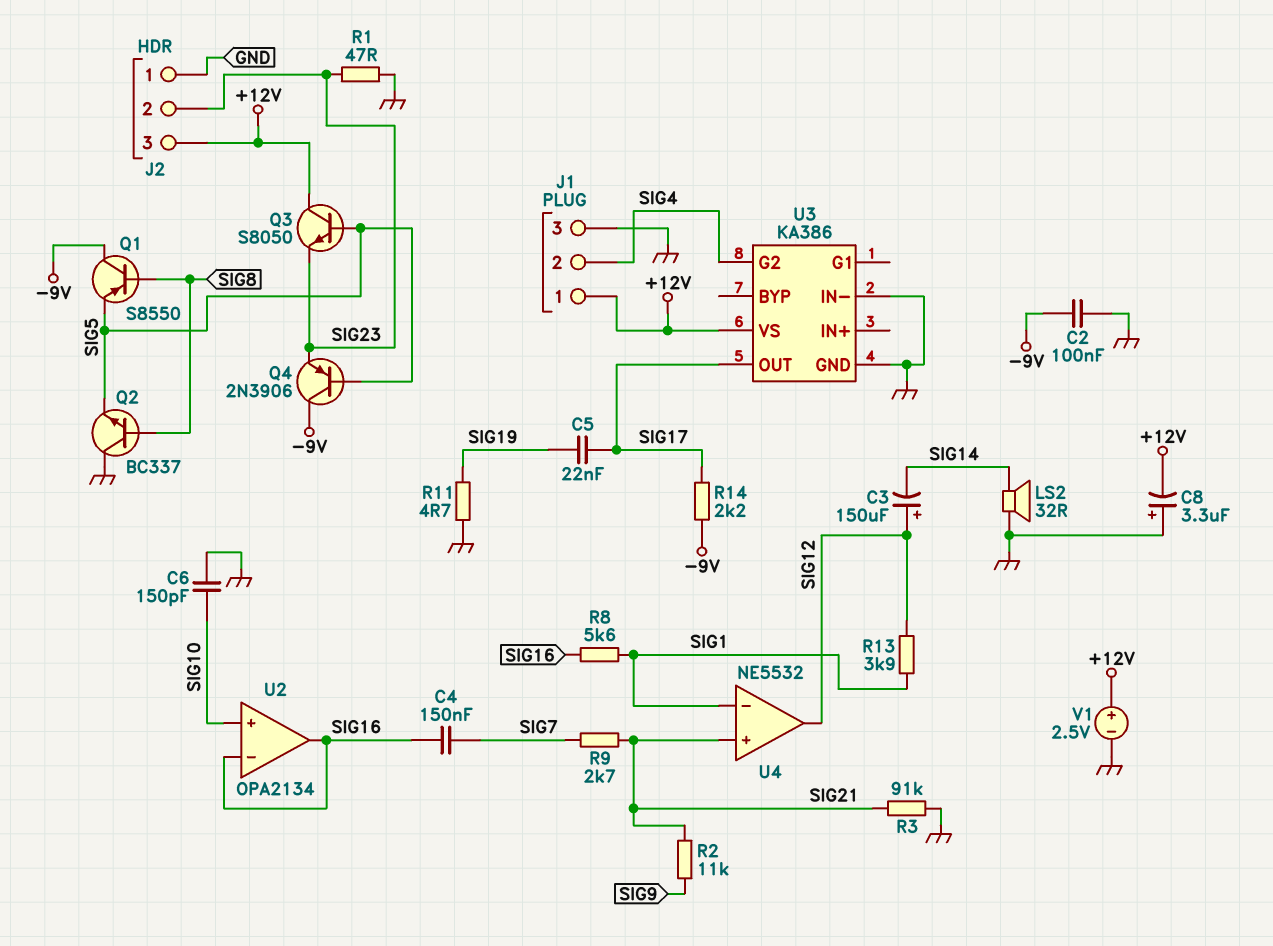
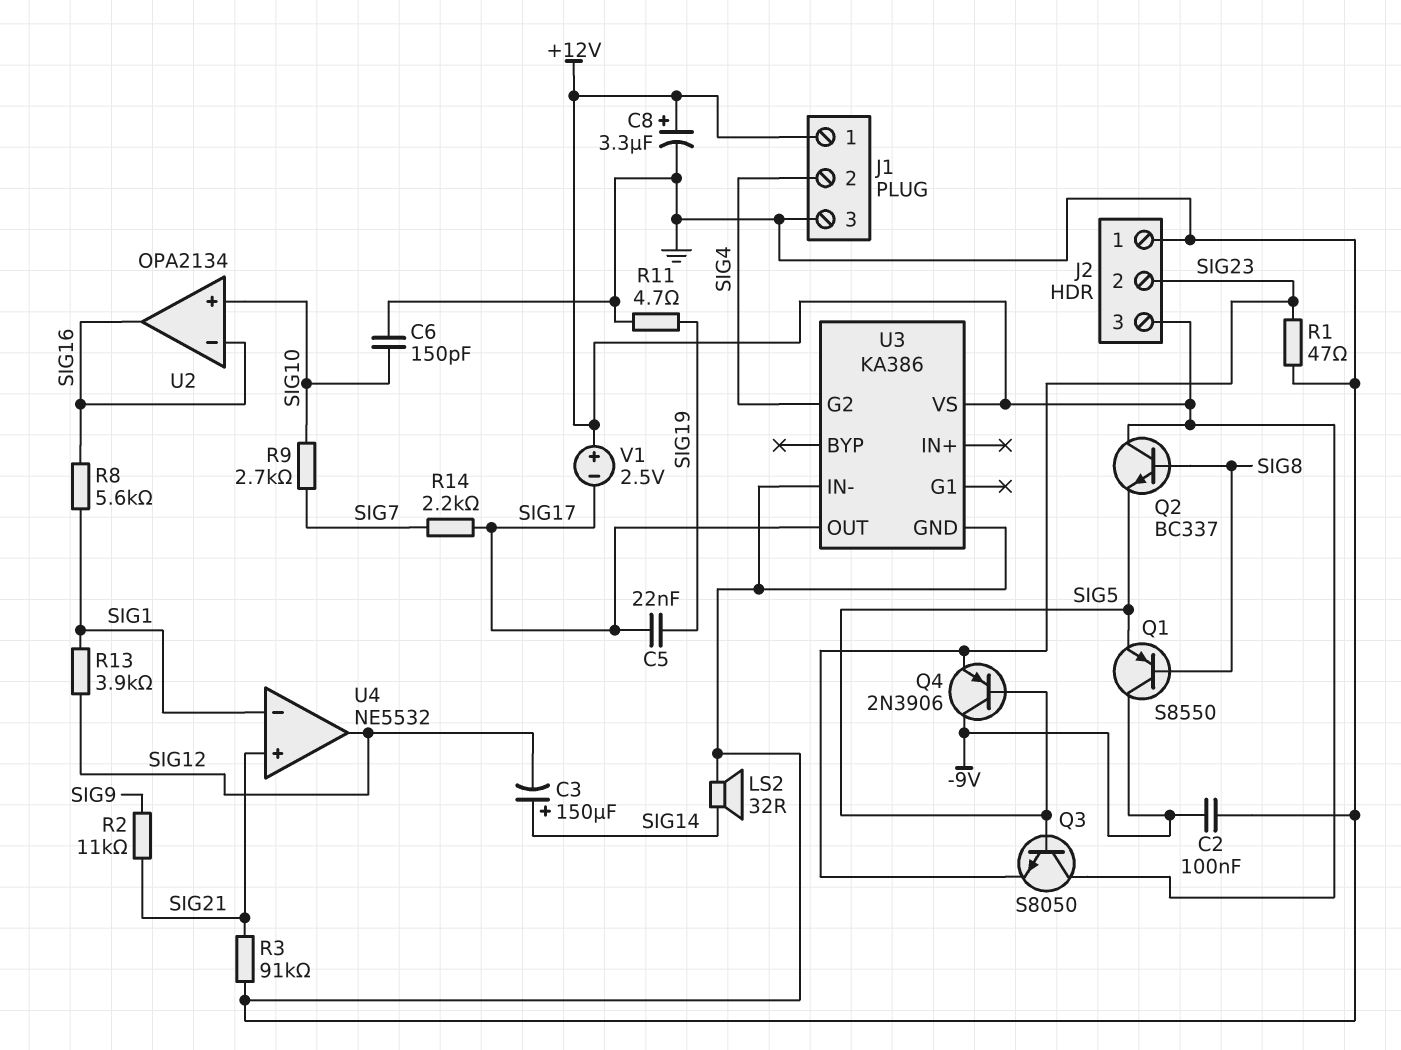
C3: 150uF (plus SIG12, minus SIG14) -> 150uF (plus SIG14, minus SIG12)
C4: 150nF (SIG7, SIG16) -> none
C8: 3.3uF (plus GND, minus +12V) -> 3.3uF (plus +12V, minus GND)
Q2: NPN BC337 (B SIG8, C GND, E SIG5) -> NPN BC337 (B SIG8, C +12V, E SIG5)
R9: 2.7k (SIG7, SIG21) -> 2.7k (SIG7, SIG10)
R14: 2.2k (-9V, SIG17) -> 2.2k (SIG7, SIG17)
V1: 2.5V (plus +12V, minus GND) -> 2.5V (plus +12V, minus SIG17)

